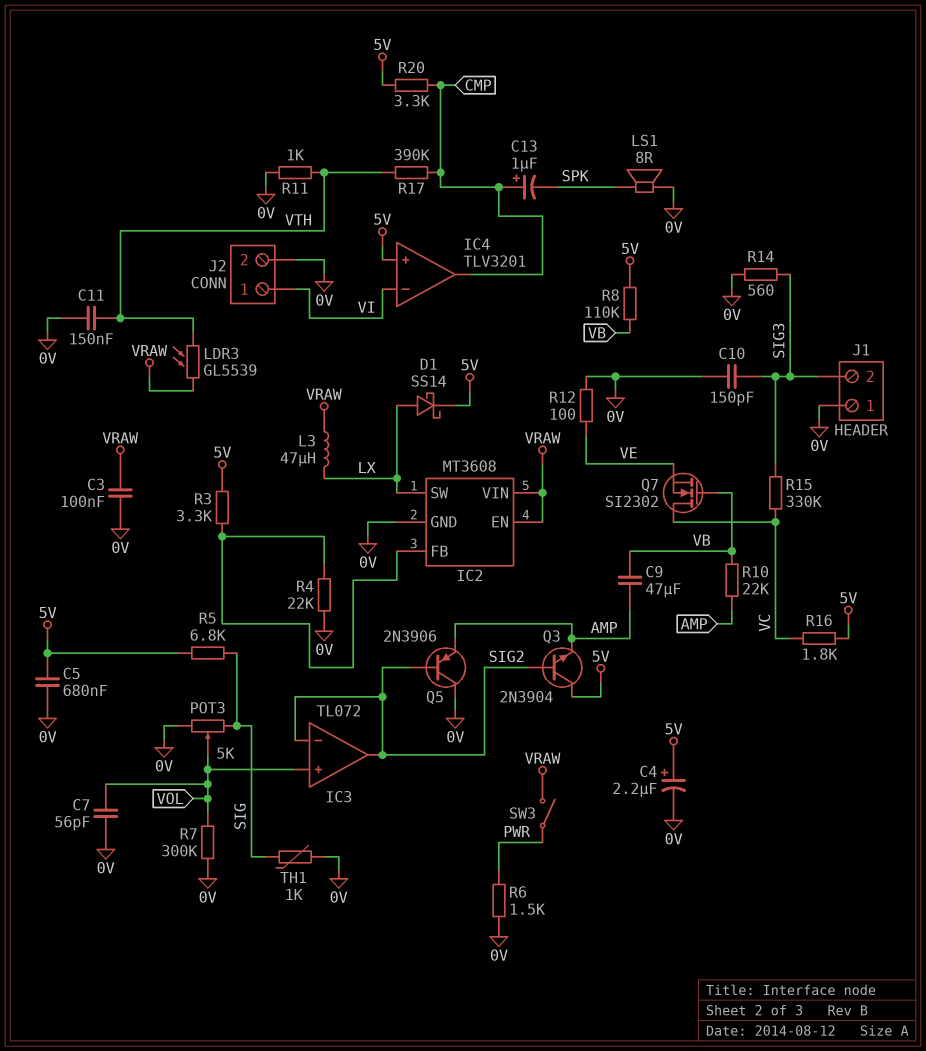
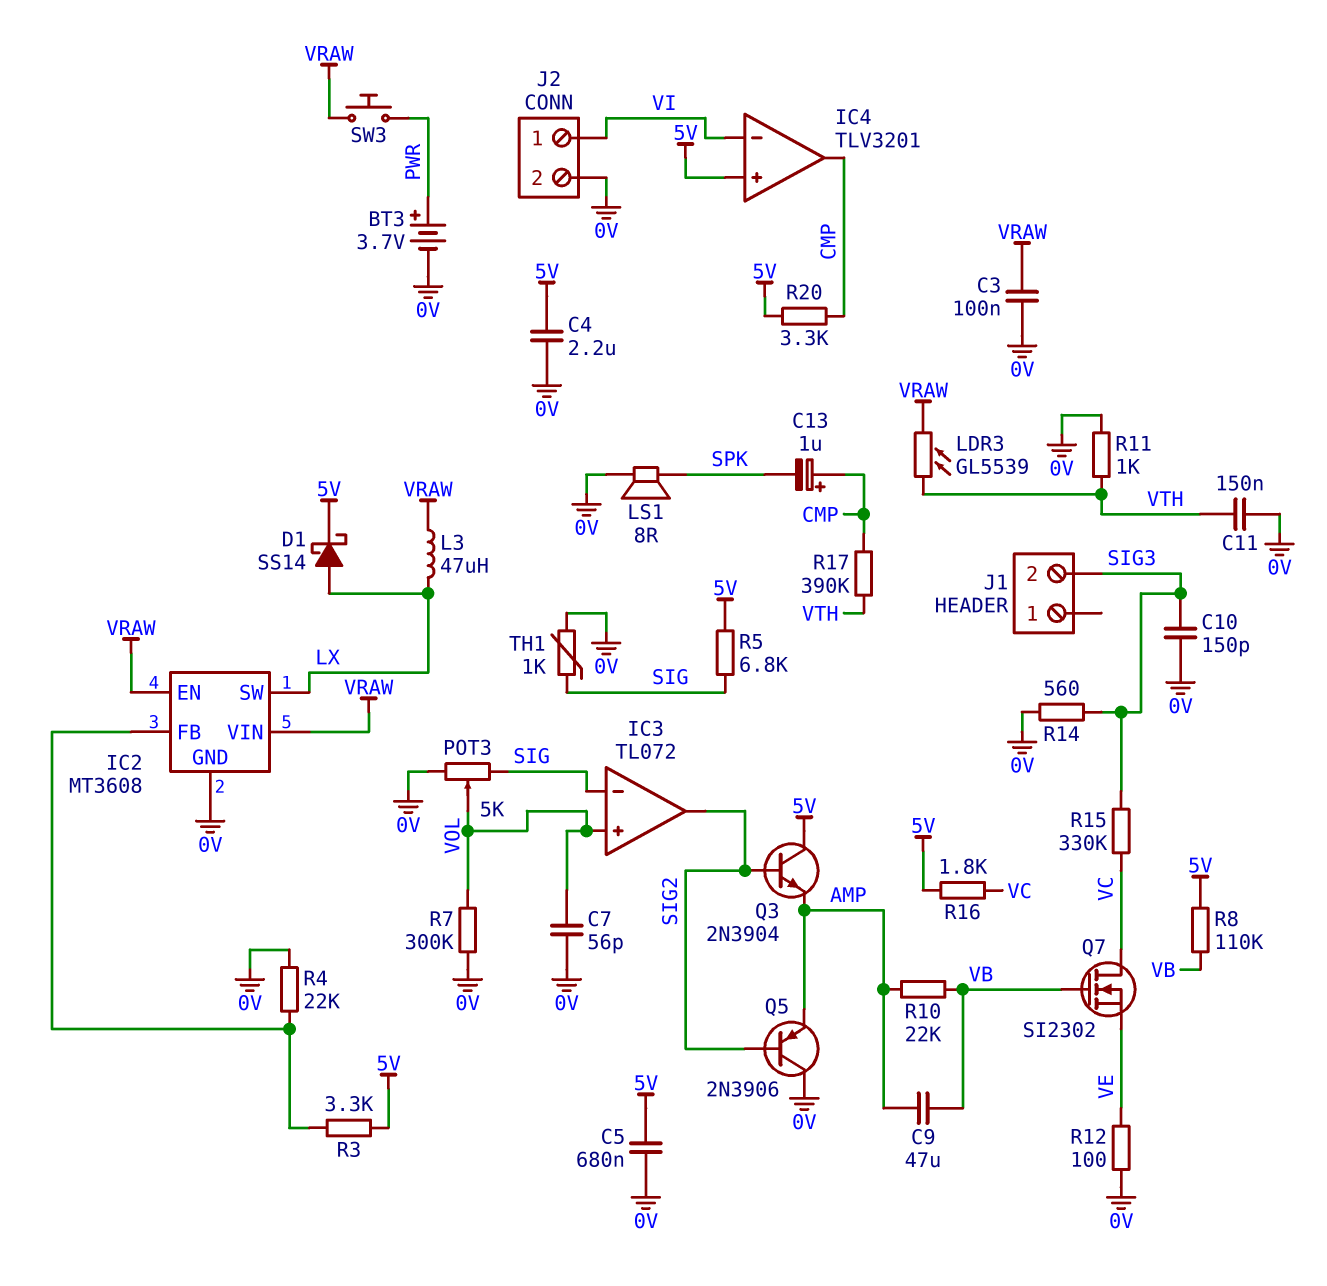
BT3: none -> 3.7V (plus PWR, minus 0V)
C4: 2.2uF (plus 5V, minus 0V) -> 2.2uF (0V, 5V)
IC3 pin in-: SIG2 -> SIG
J1 pin 1: 0V -> none
R6: 1.5k (0V, PWR) -> none
SW3: switch (PWR, VRAW) -> button (PWR, VRAW)

